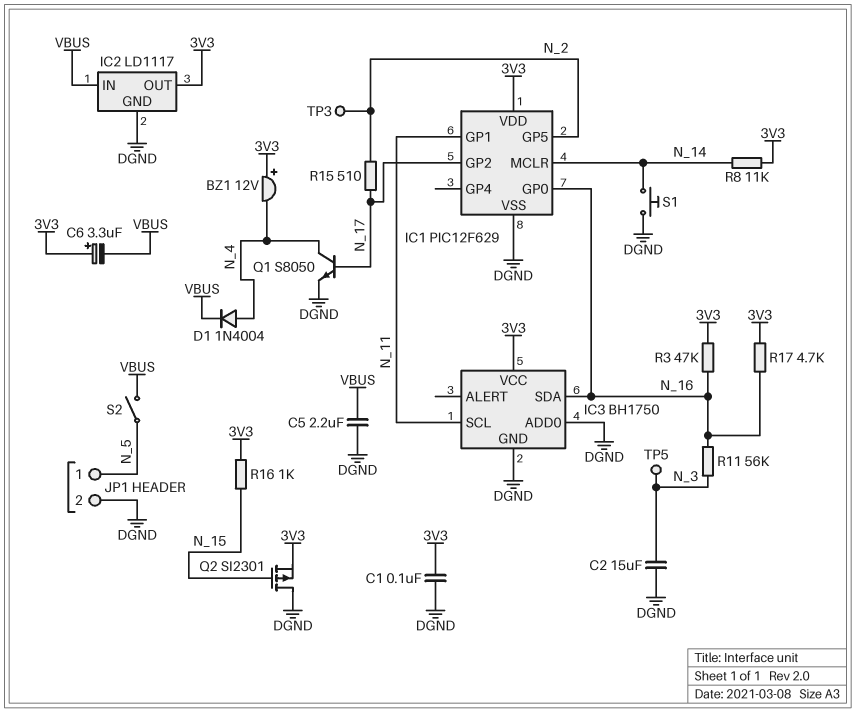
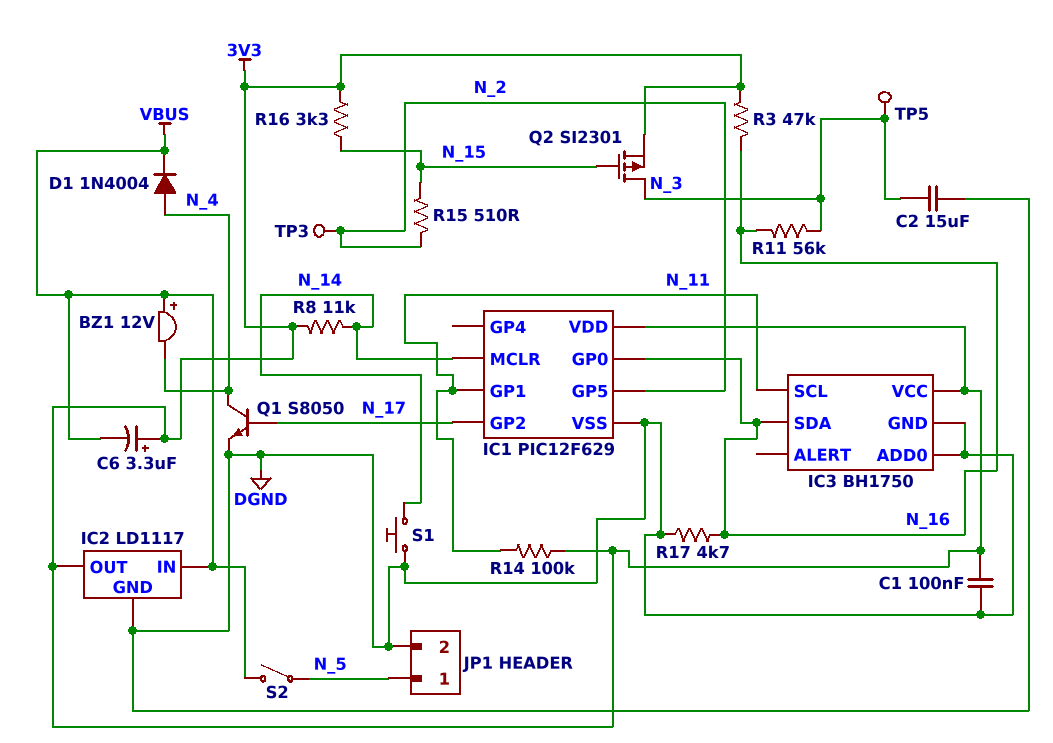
BZ1: buzzer 12V (plus 3V3, minus N_4) -> buzzer 12V (plus VBUS, minus N_4)
C5: 2.2uF (DGND, VBUS) -> none
Q2: PMOS SI2301 (G N_15, D DGND, S 3V3) -> PMOS SI2301 (G N_15, D N_3, S 3V3)
R14: none -> 100k (3V3, N_11)
R15: 510 (N_2, N_17) -> 510 (N_2, N_15)
R16: 1k (3V3, N_15) -> 3.3k (3V3, N_15)
R17: 4.7k (3V3, N_16) -> 4.7k (DGND, N_16)

